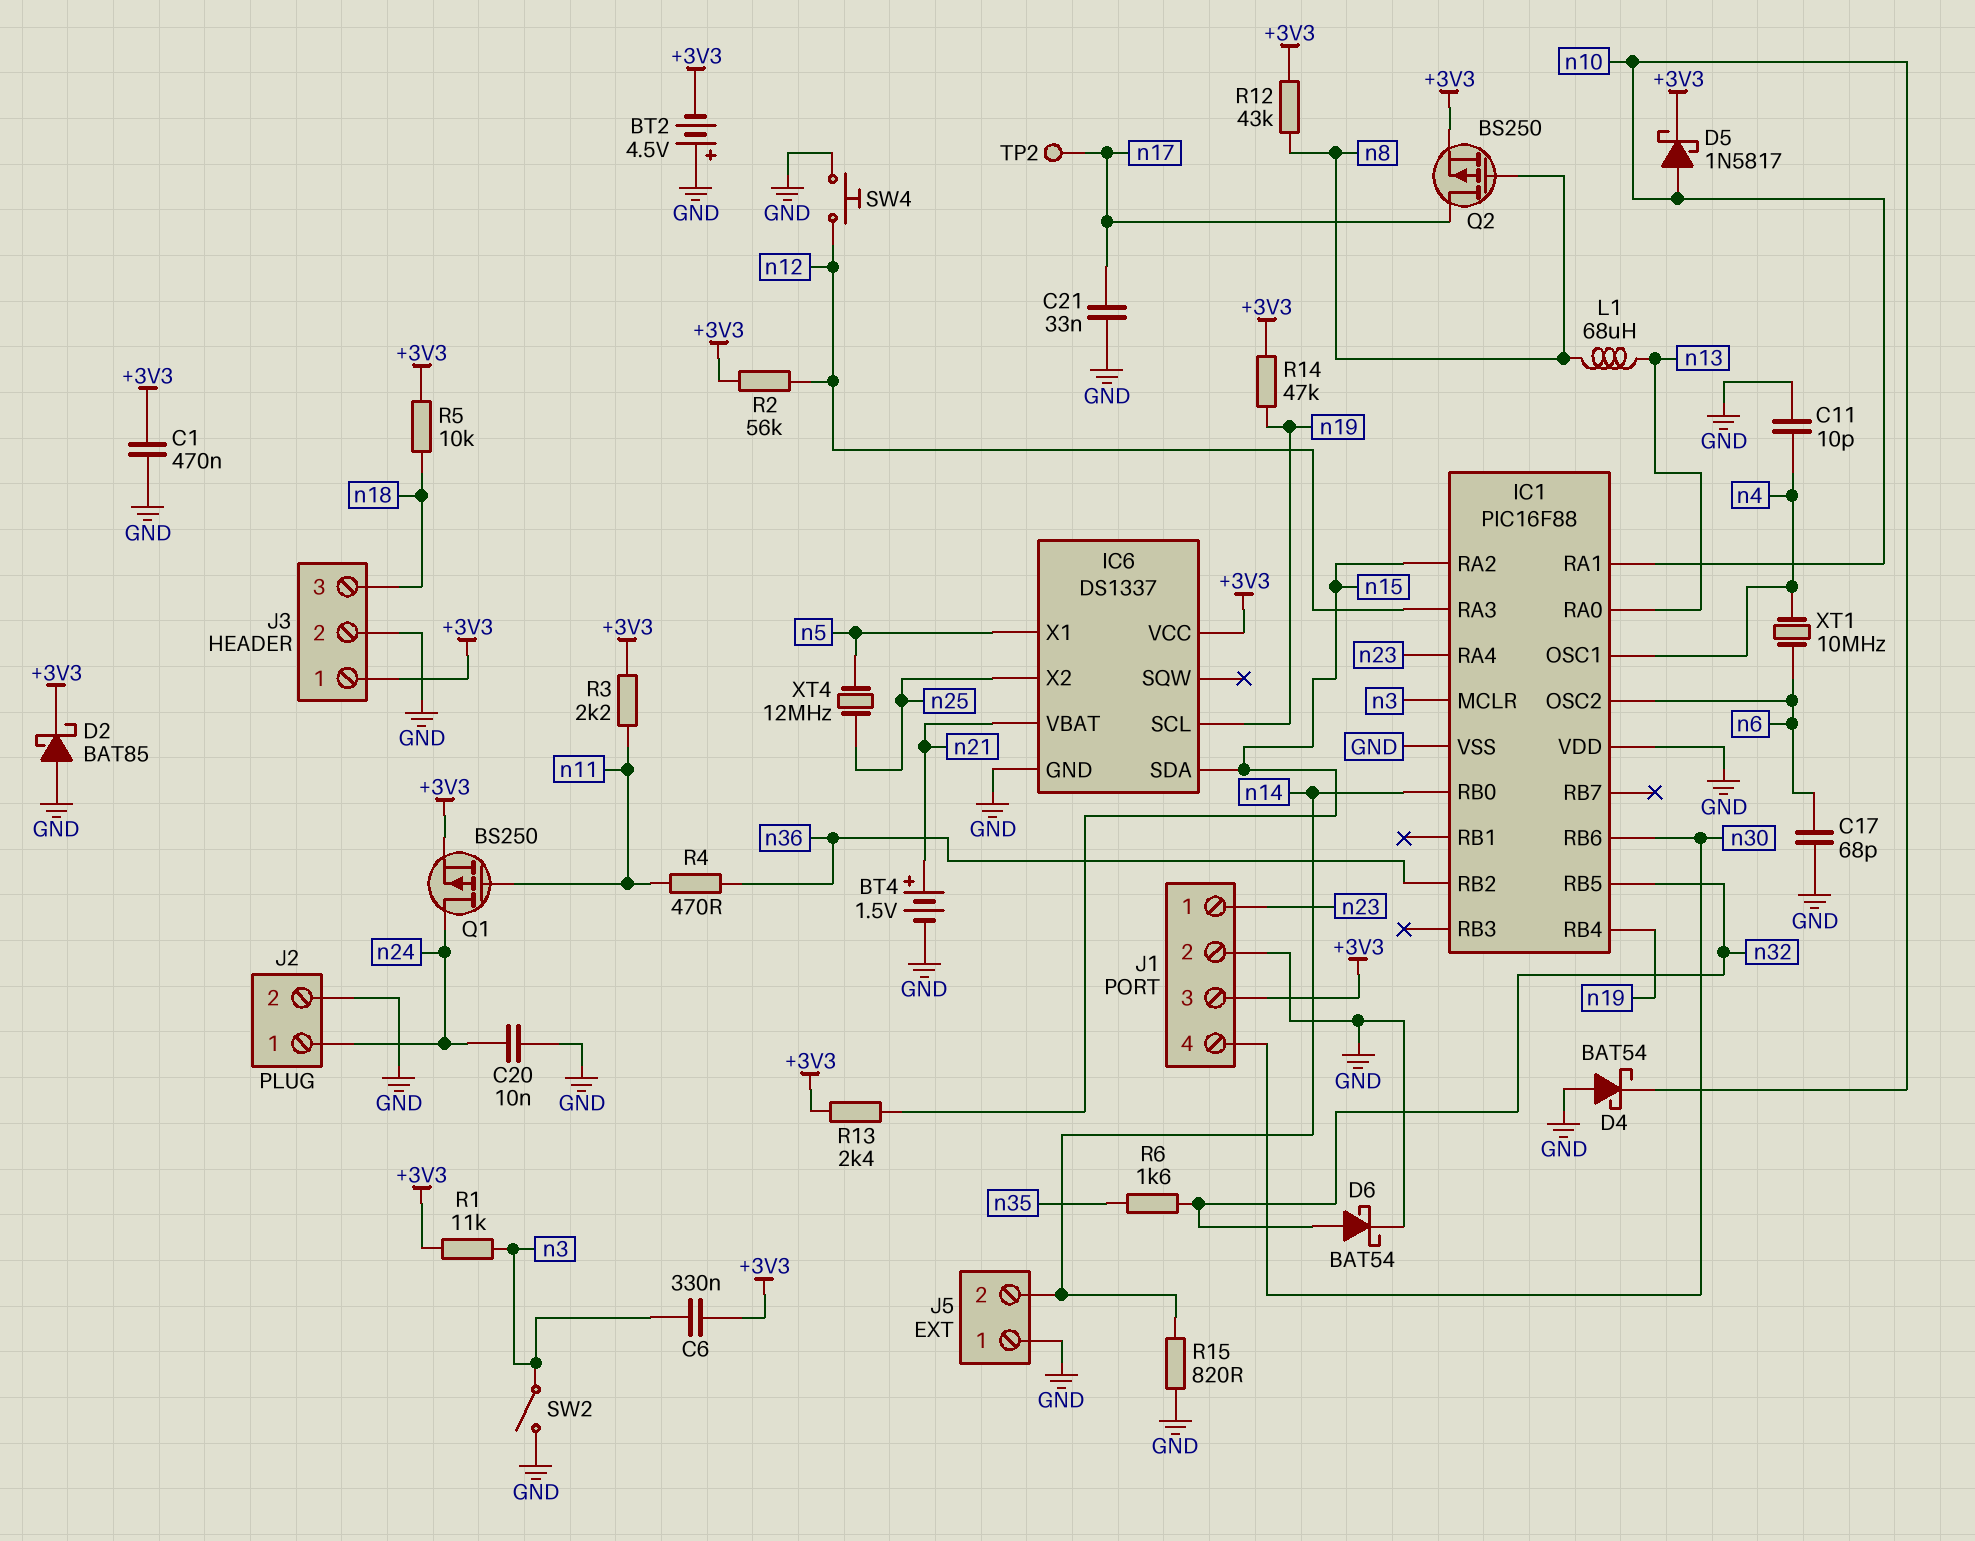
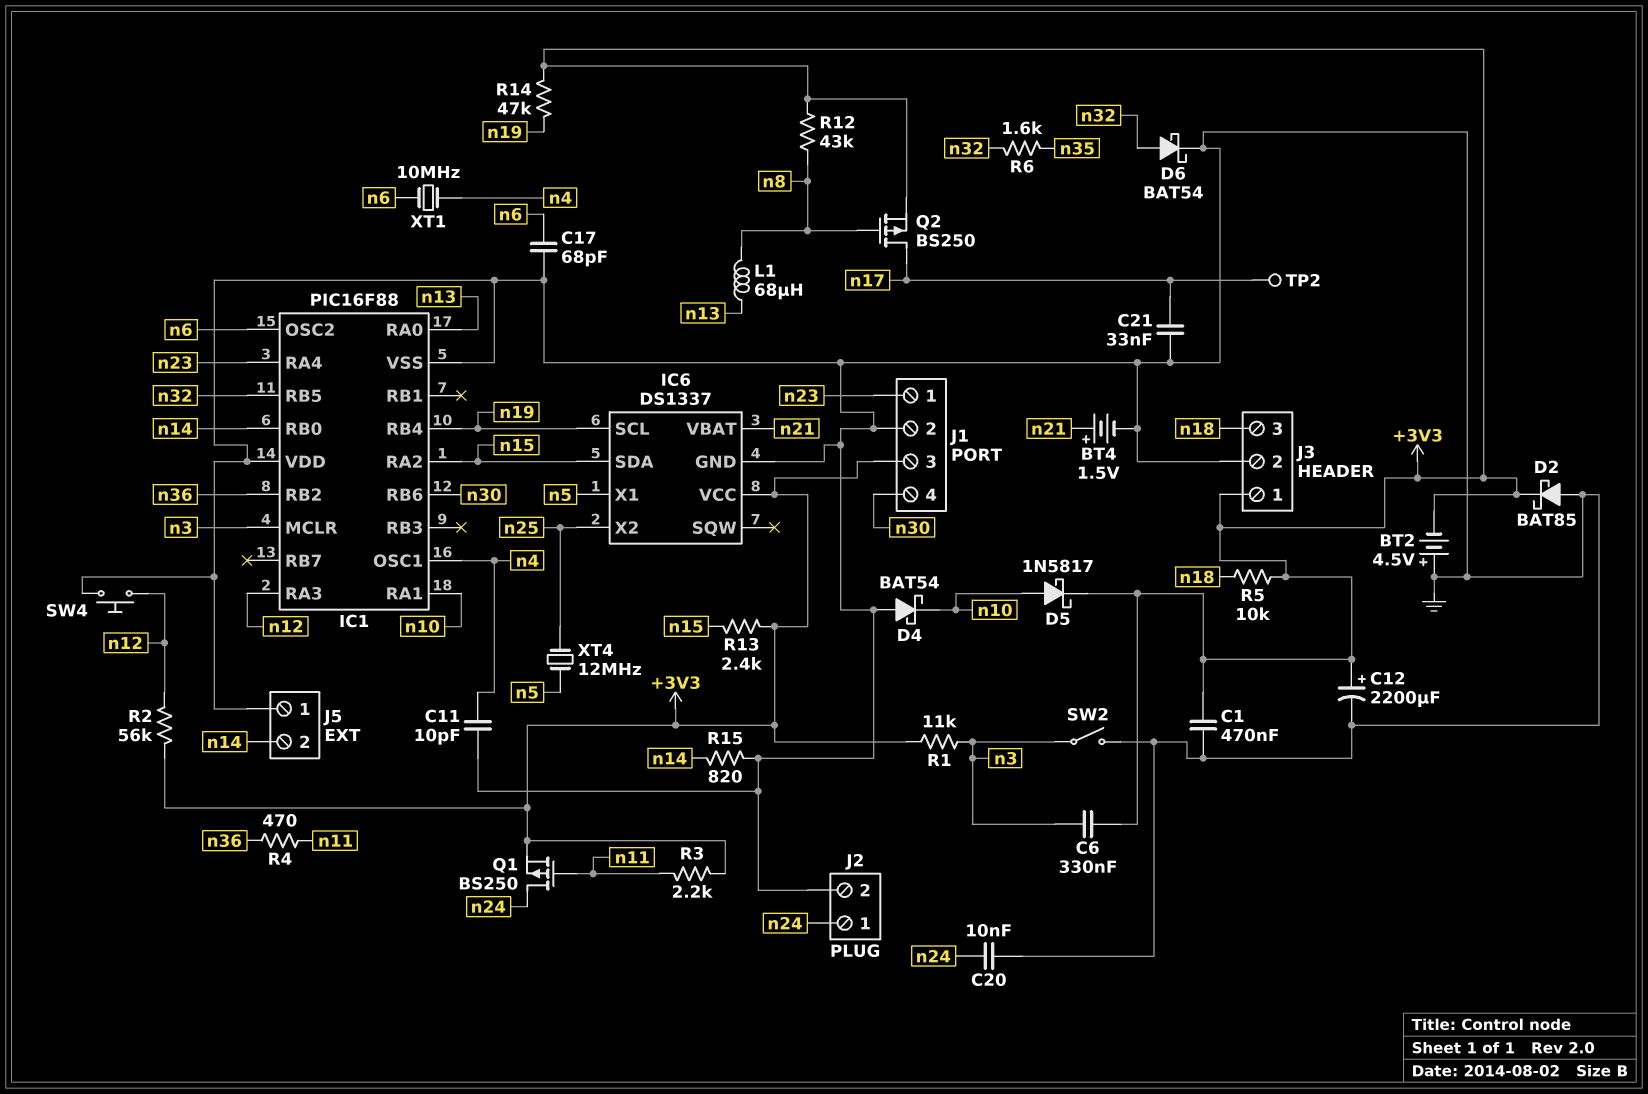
C12: none -> 2200uF (plus +3V3, minus GND)

